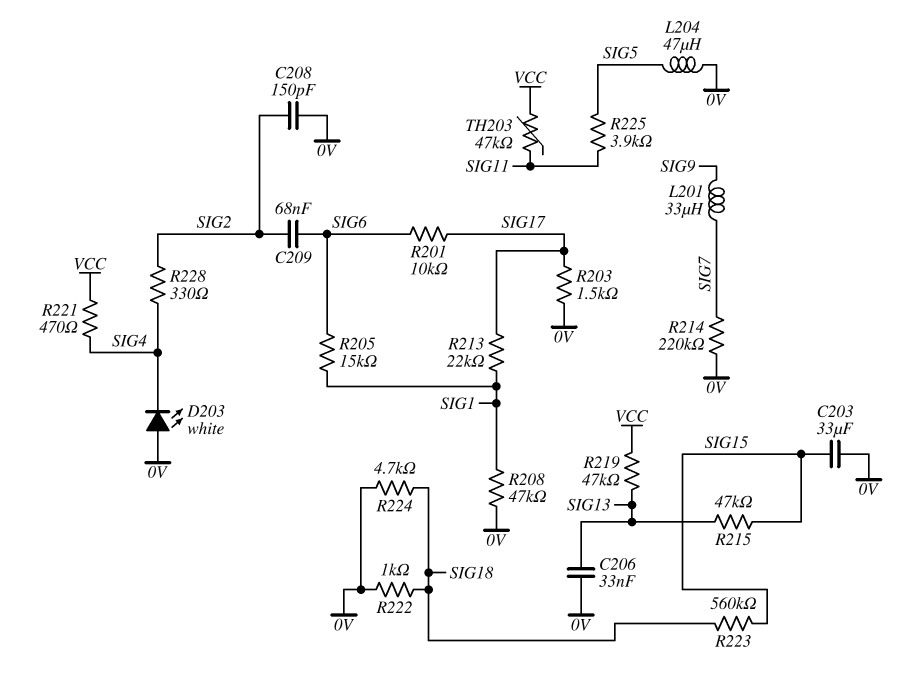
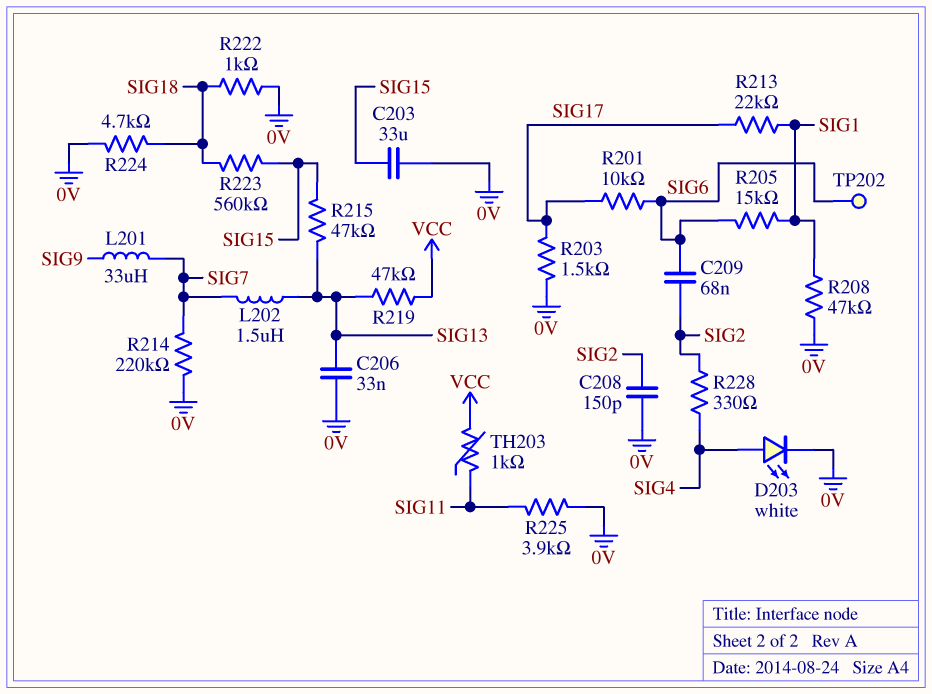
D203: LED white (A 0V, K SIG4) -> LED white (A SIG4, K 0V)
L202: none -> 1.5uH (SIG7, SIG13)
L204: 47uH (0V, SIG5) -> none
R221: 470 (SIG4, VCC) -> none
R225: 3.9k (SIG5, SIG11) -> 3.9k (0V, SIG11)
TH203: 47k (SIG11, VCC) -> 1k (SIG11, VCC)
TP202: none -> test point (SIG6)

